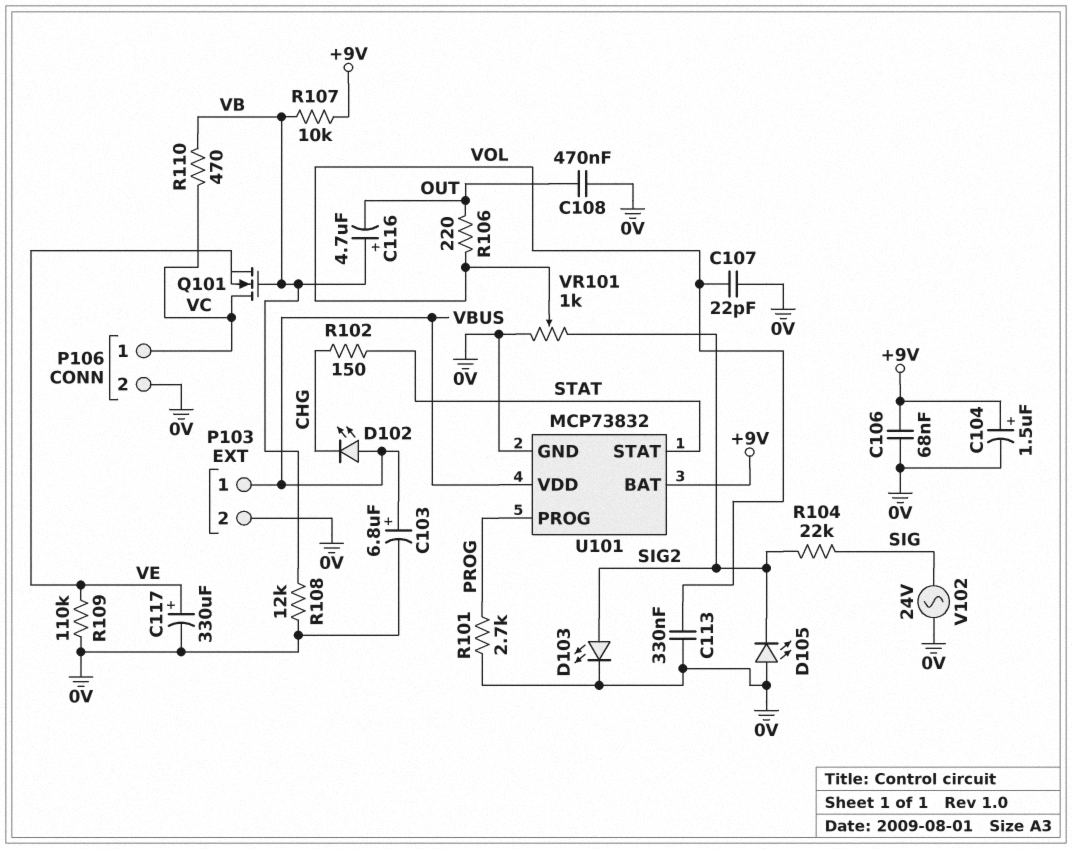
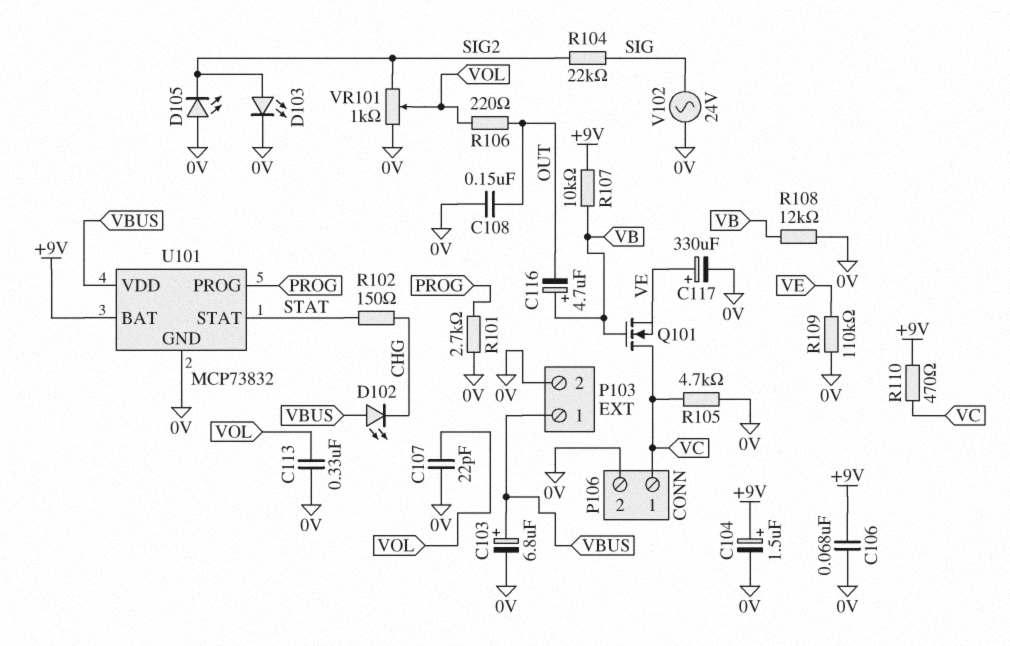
C108: 470nF (0V, OUT) -> 150nF (0V, OUT)
R105: none -> 4.7k (0V, VC)
R110: 470 (VB, VC) -> 470 (+9V, VC)

